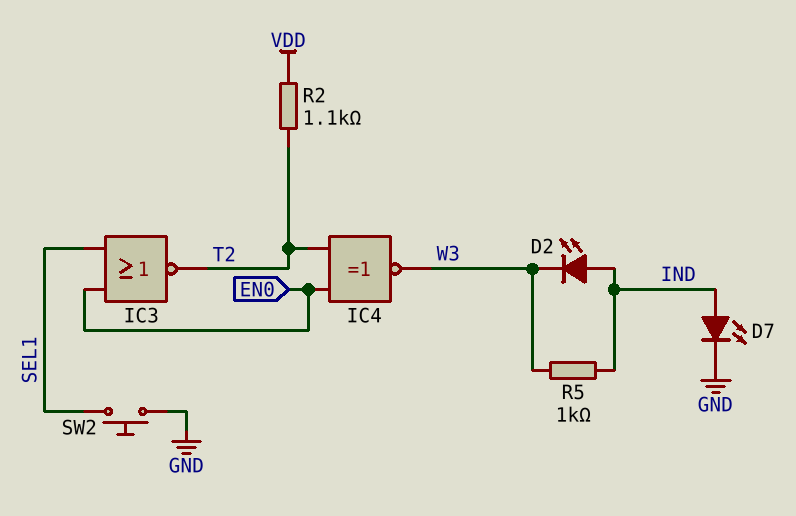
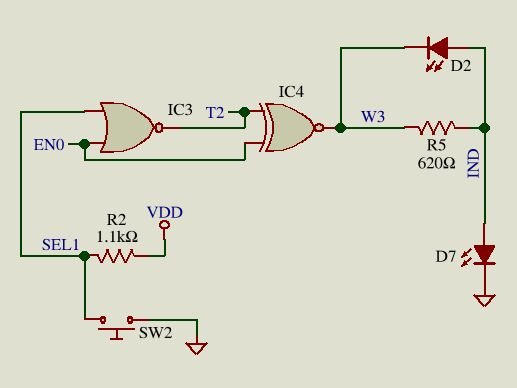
R2: 1.1k (T2, VDD) -> 1.1k (SEL1, VDD)
R5: 1k (IND, W3) -> 620 (IND, W3)

